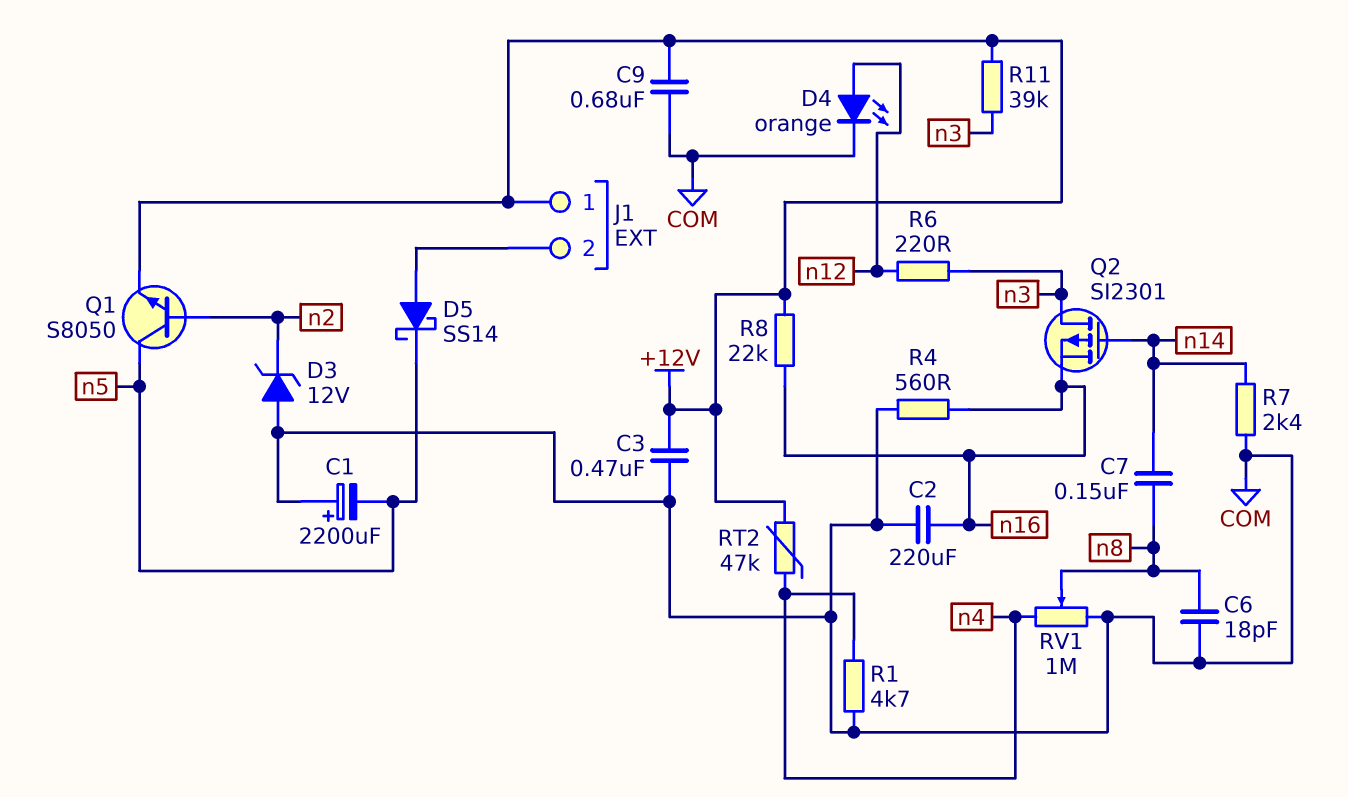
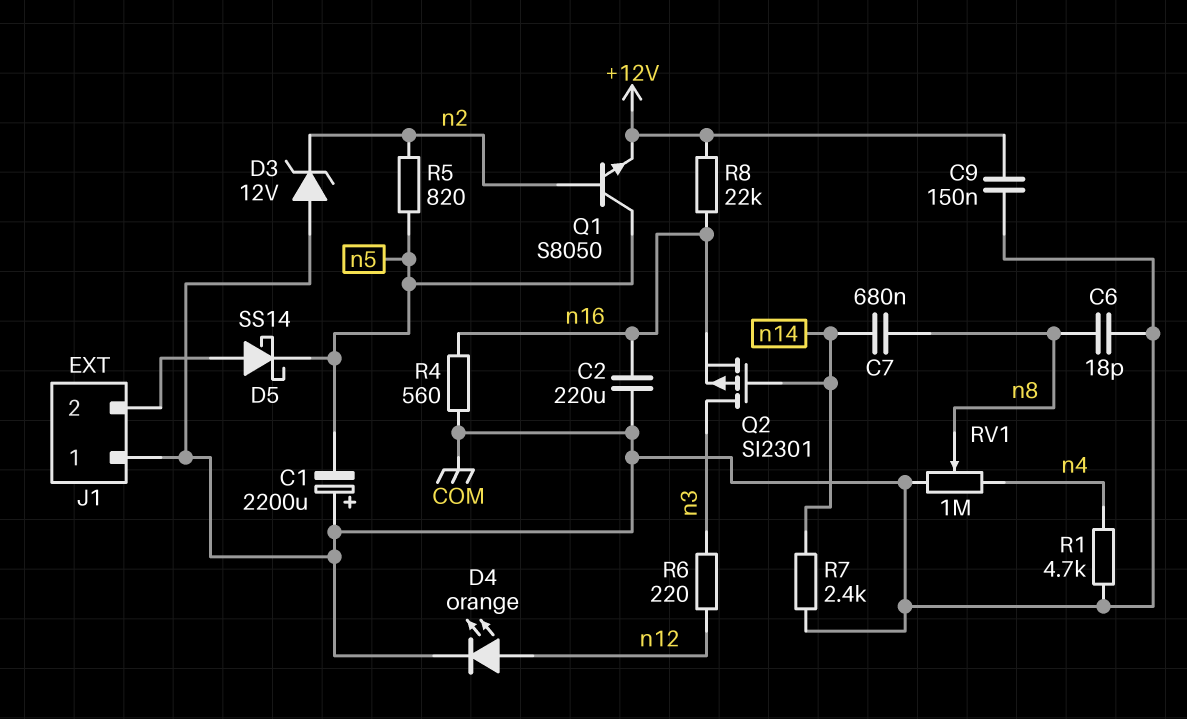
C3: 470nF (+12V, COM) -> none
C7: 150nF (n8, n14) -> 680nF (n8, n14)
C9: 680nF (+12V, COM) -> 150nF (+12V, COM)
J1 pin 1: +12V -> COM
R5: none -> 820 (n2, n5)
R11: 39k (+12V, n3) -> none
RT2: 47k (+12V, n4) -> none

